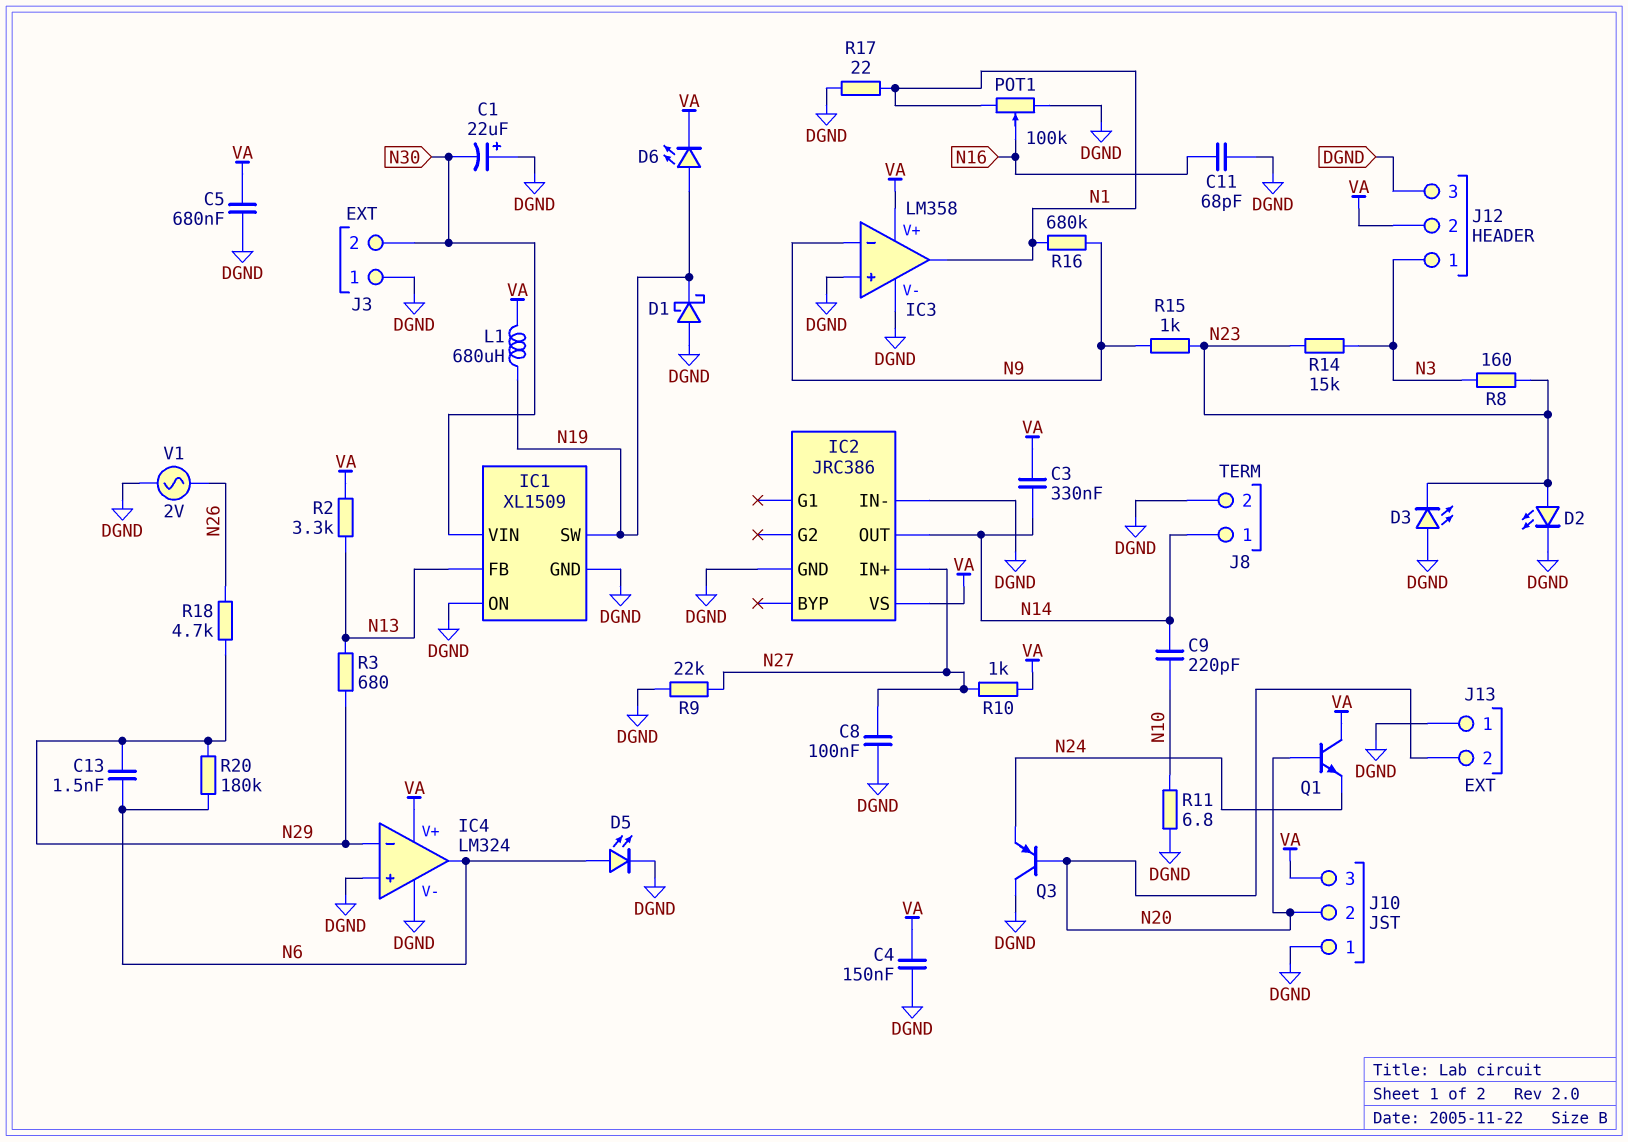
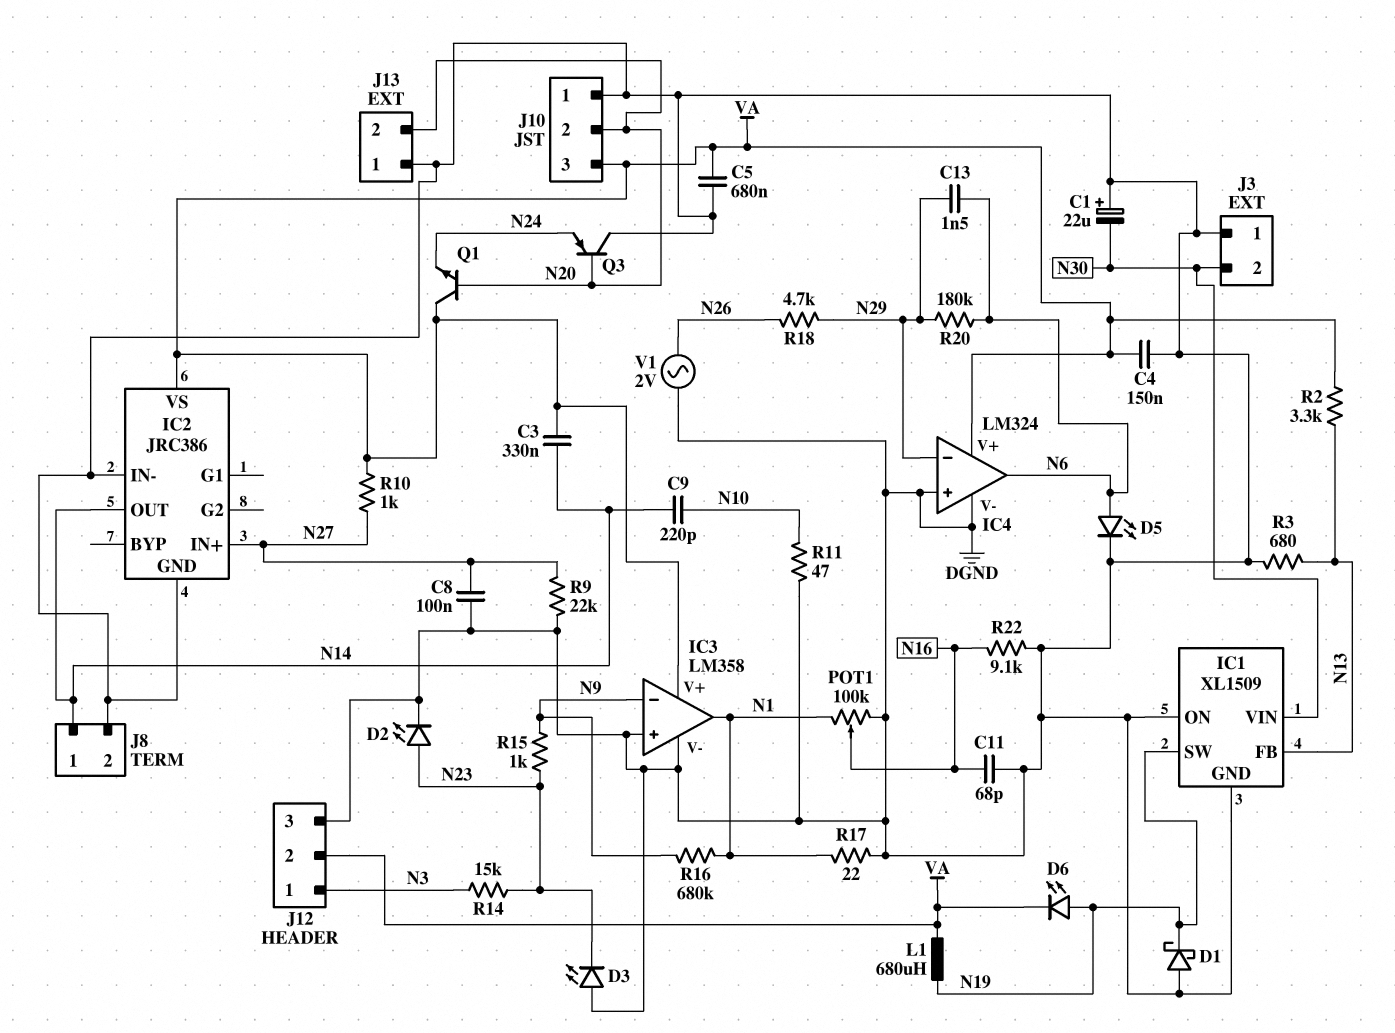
R3: 680 (N13, N29) -> 680 (DGND, N13)
R8: 160 (N3, N23) -> none
R11: 6.8 (DGND, N10) -> 47 (DGND, N10)
R22: none -> 9.1k (DGND, N16)

